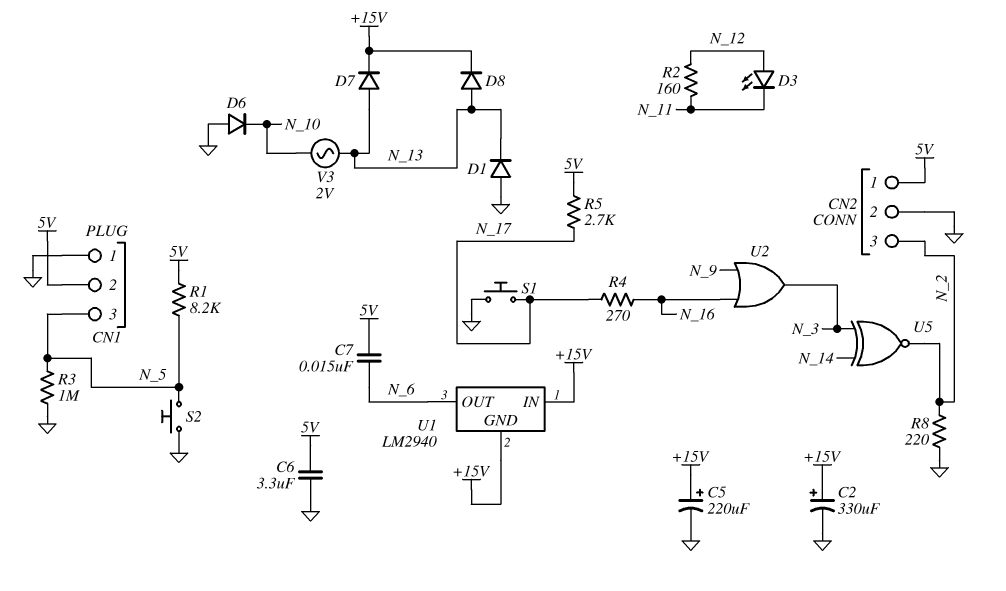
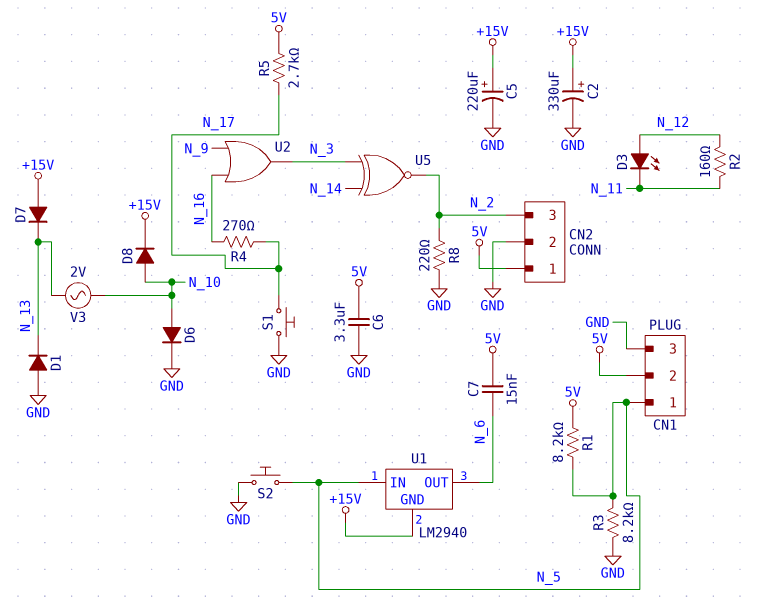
CN1 pin 1: GND -> N_5
CN1 pin 3: N_5 -> GND
D6: diode (A GND, K N_10) -> diode (A N_10, K GND)
D7: diode (A N_13, K +15V) -> diode (A +15V, K N_13)
D8: diode (A N_13, K +15V) -> diode (A N_10, K +15V)
R3: 1M (GND, N_5) -> 8.2k (GND, N_5)
U1 pin IN: +15V -> N_5

